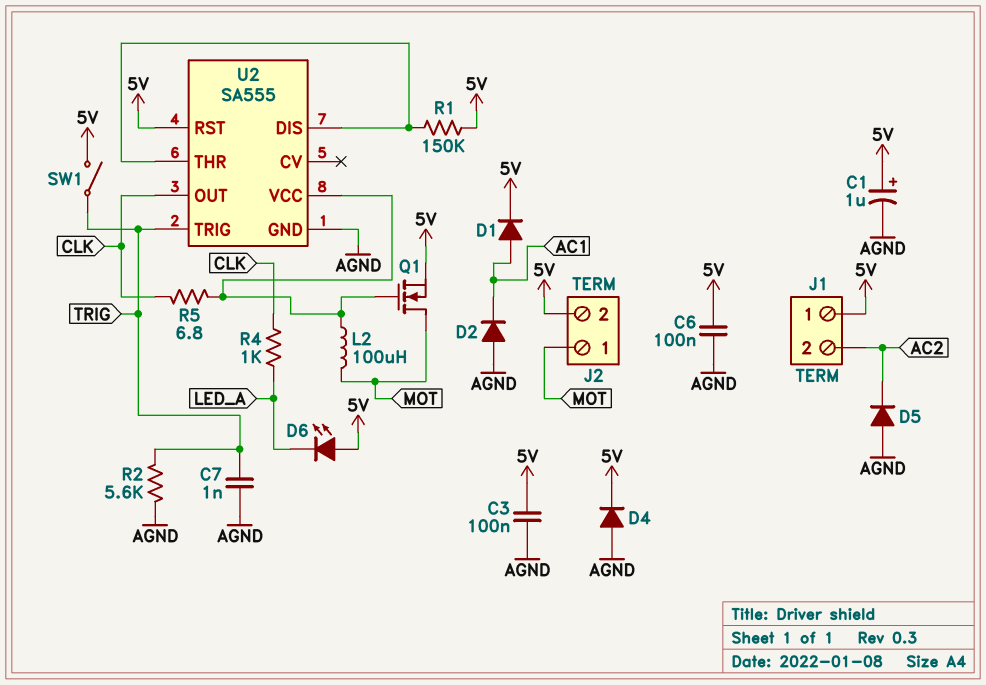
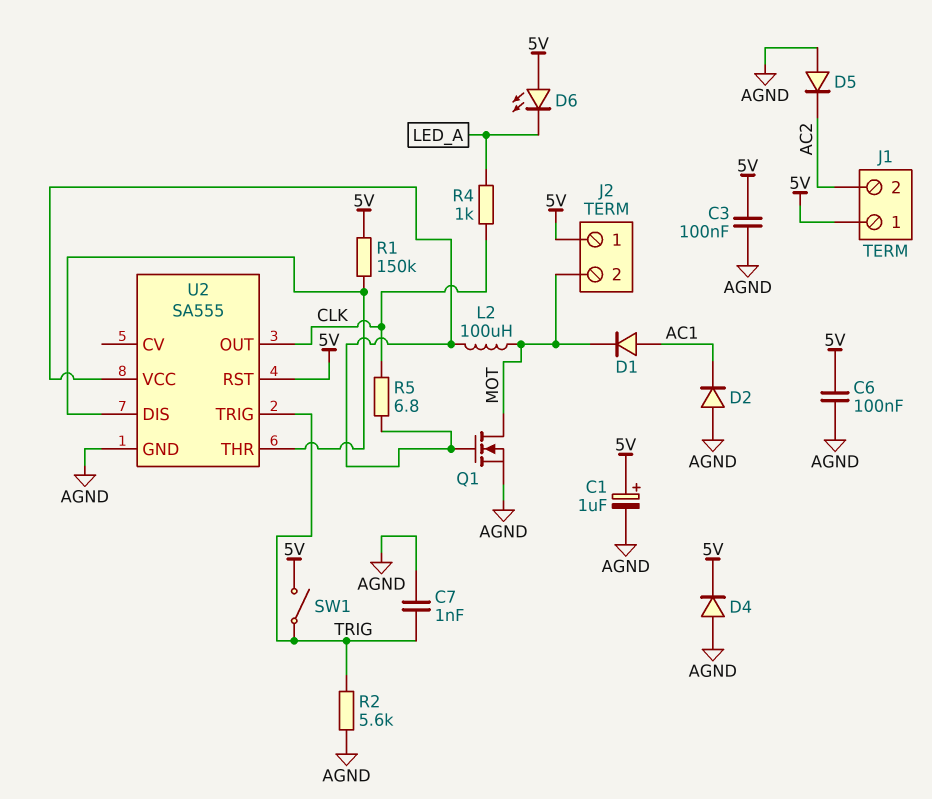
D1: diode (A AC1, K 5V) -> diode (A AC1, K MOT)
J2 pin 1: MOT -> 5V
J2 pin 2: 5V -> MOT
Q1: NMOS (G U2/VCC, D MOT, S 5V) -> NMOS (G U2/VCC, D MOT, S AGND)

